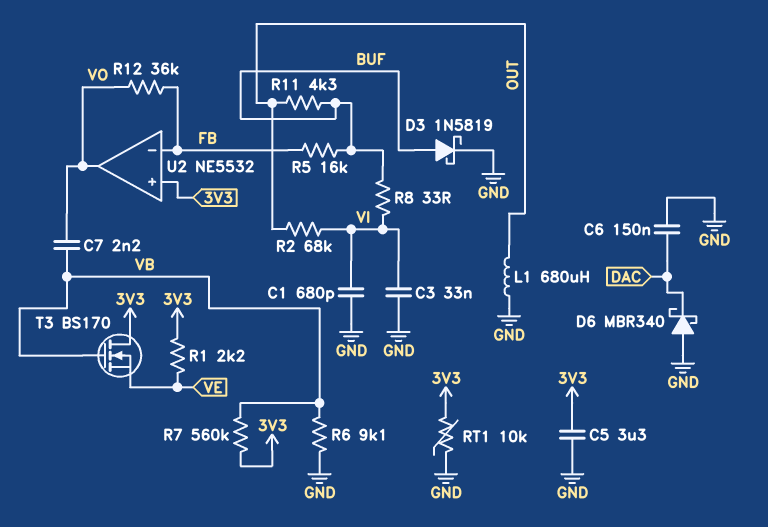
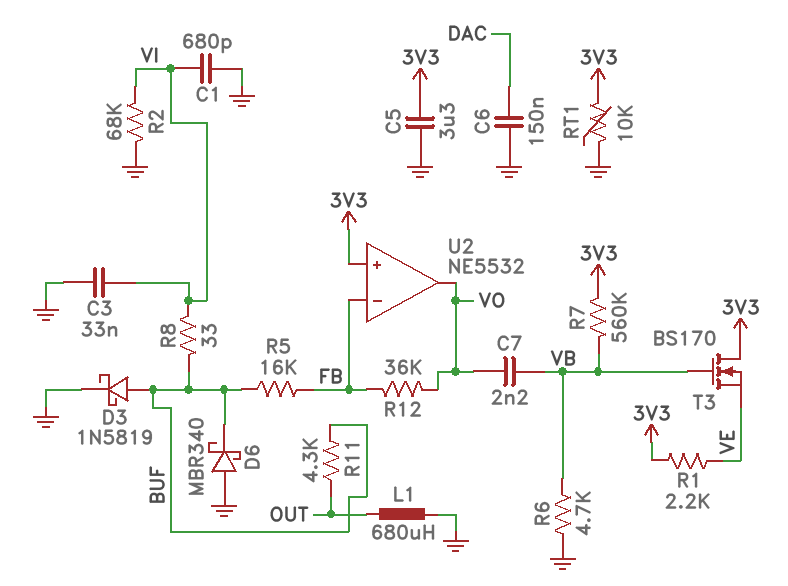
D6: schottky MBR340 (A GND, K DAC) -> schottky MBR340 (A GND, K BUF)
R2: 68k (OUT, VI) -> 68k (GND, VI)
R6: 9.1k (GND, VB) -> 4.7k (GND, VB)

